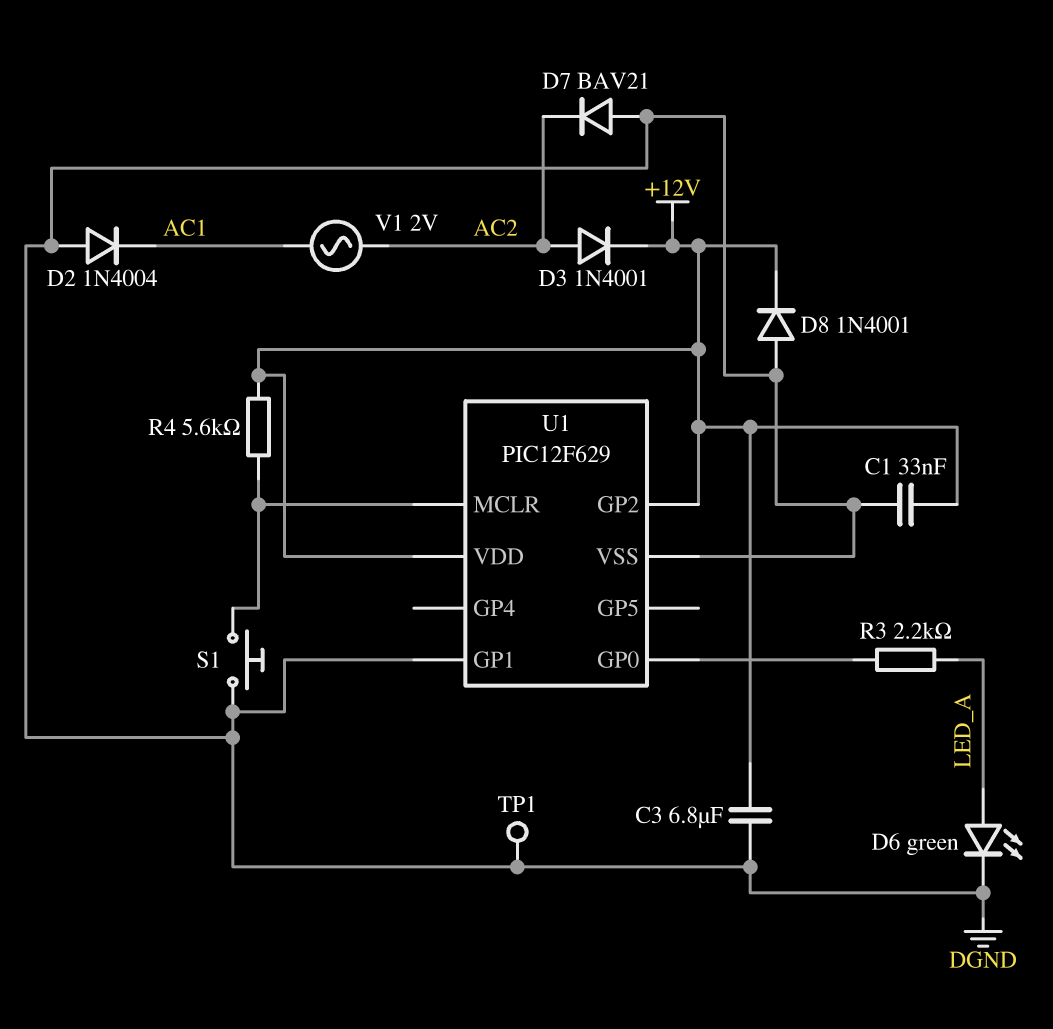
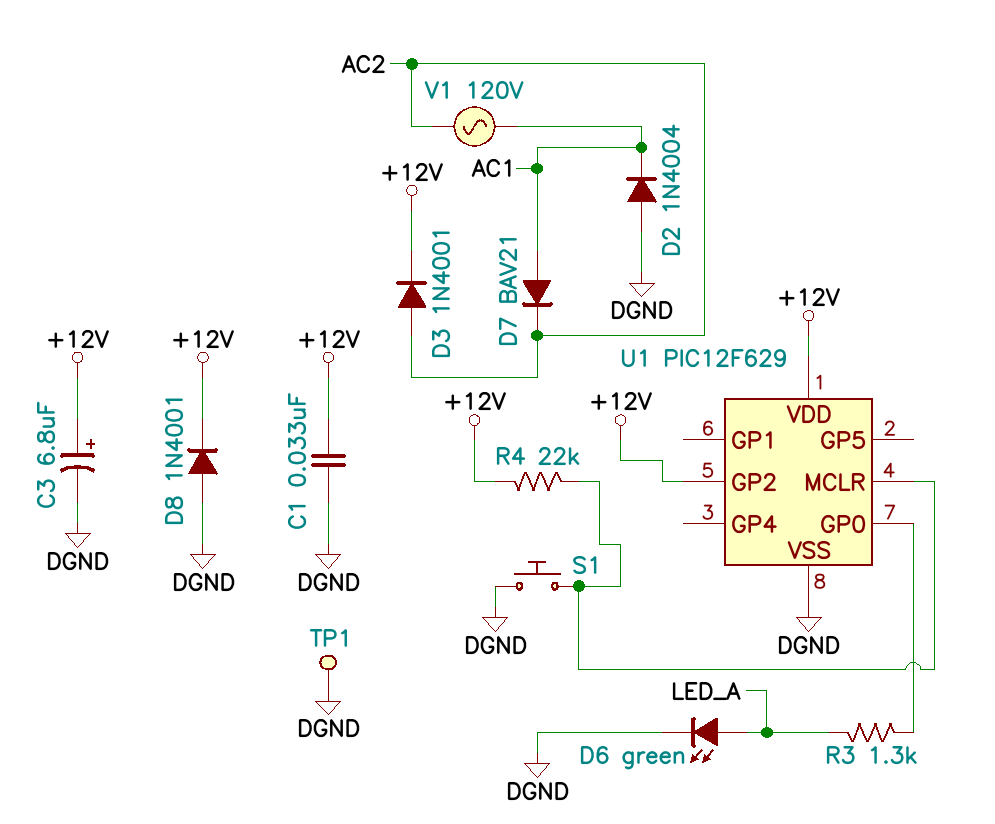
C3: 6.8uF (+12V, DGND) -> 6.8uF (plus +12V, minus DGND)
D7: diode BAV21 (A DGND, K AC2) -> diode BAV21 (A AC1, K AC2)
R3: 2.2k (LED_A, U1/GP0) -> 1.3k (LED_A, U1/GP0)
R4: 5.6k (+12V, U1/MCLR) -> 22k (+12V, U1/MCLR)
U1 pin GP1: DGND -> none
V1: AC 2V (AC1, AC2) -> AC 120V (AC1, AC2)

